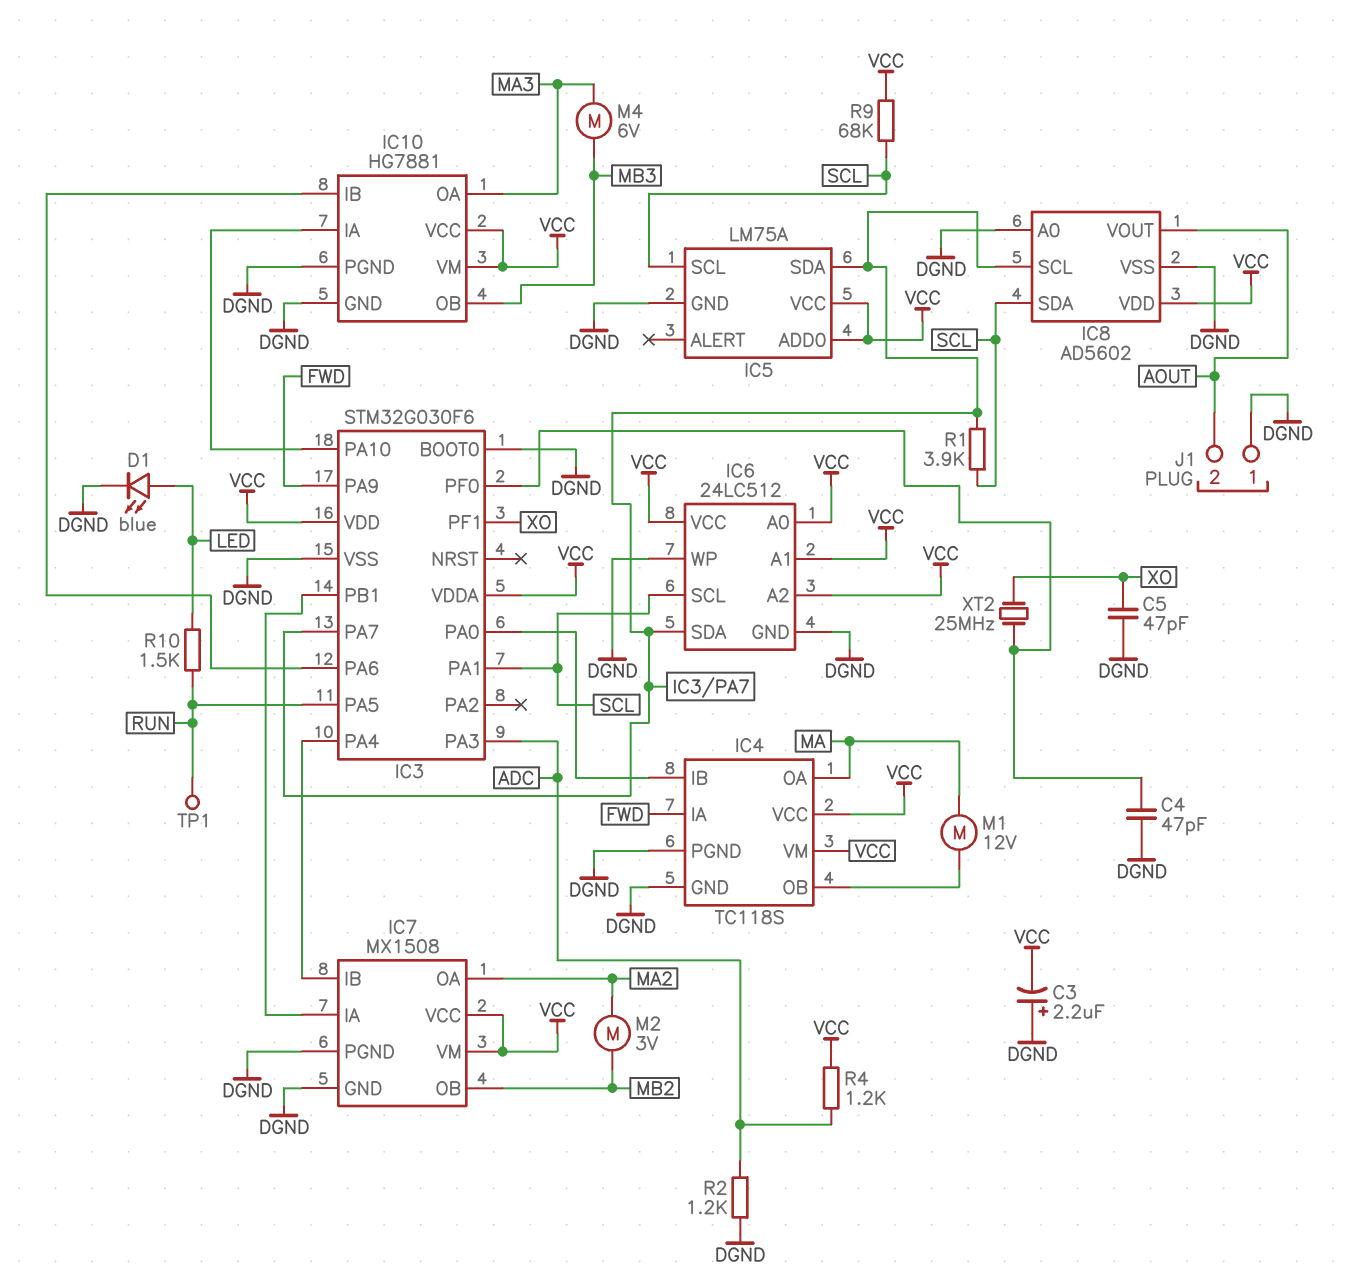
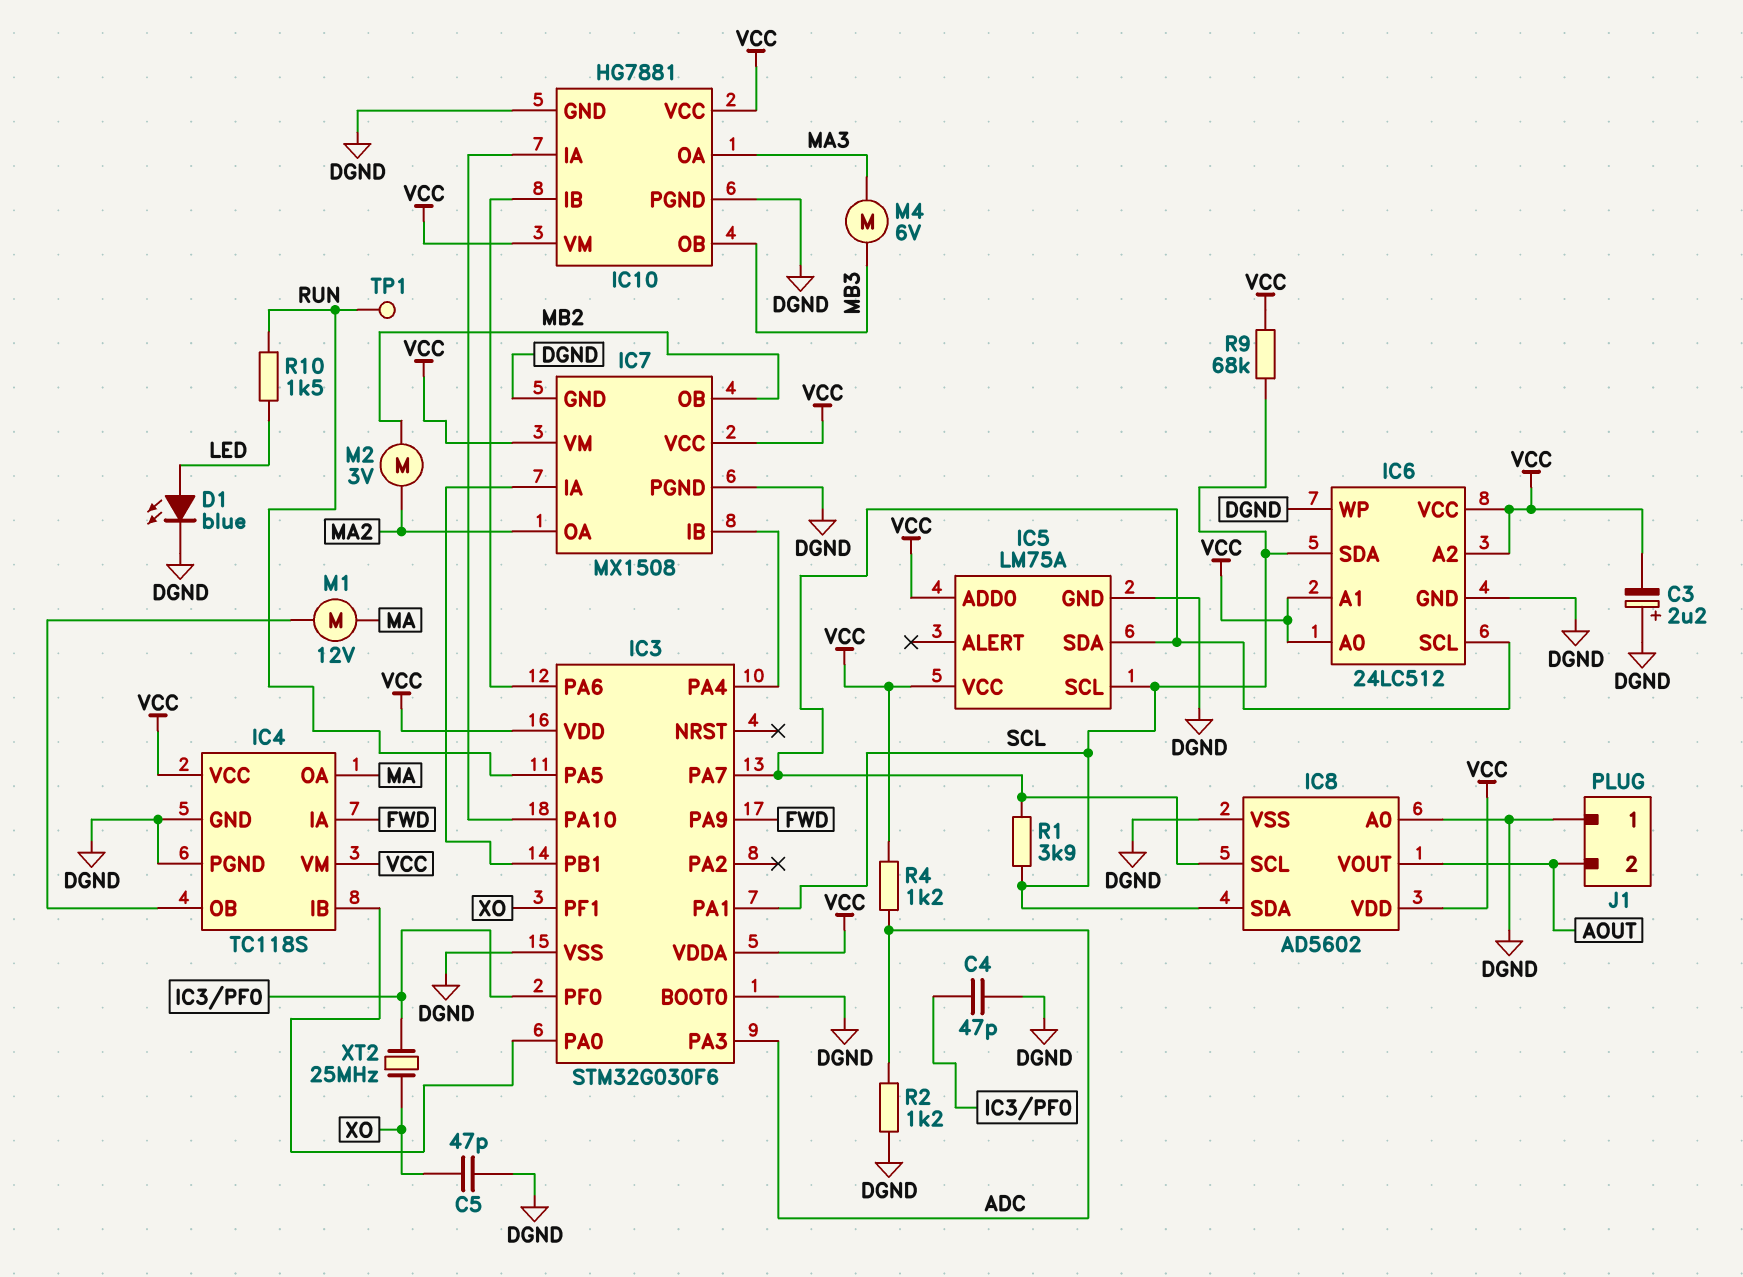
IC6 pin SCL: SCL -> IC3/PA7
IC6 pin SDA: IC3/PA7 -> SCL

